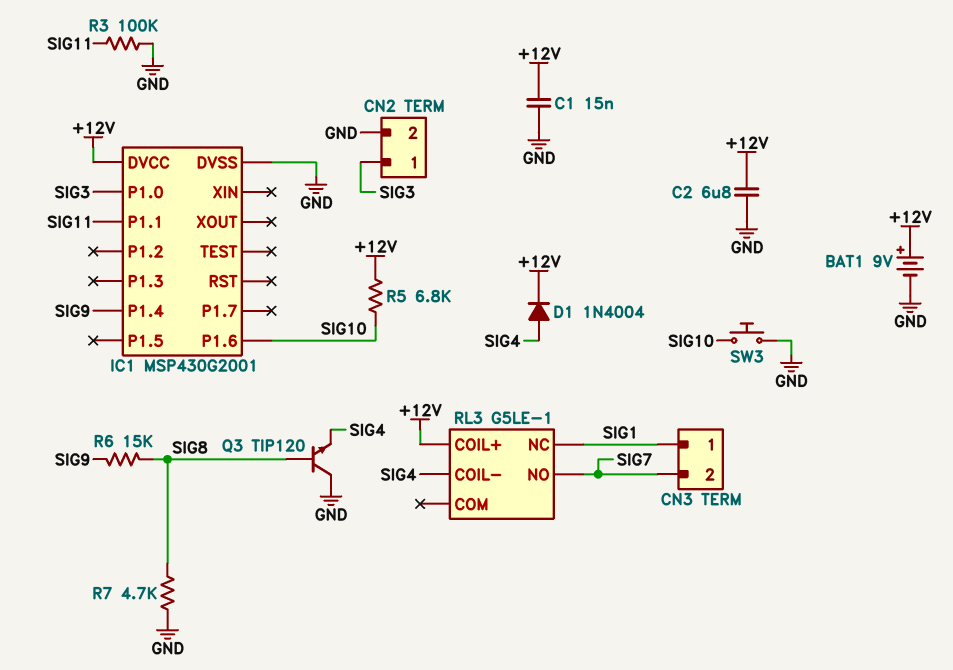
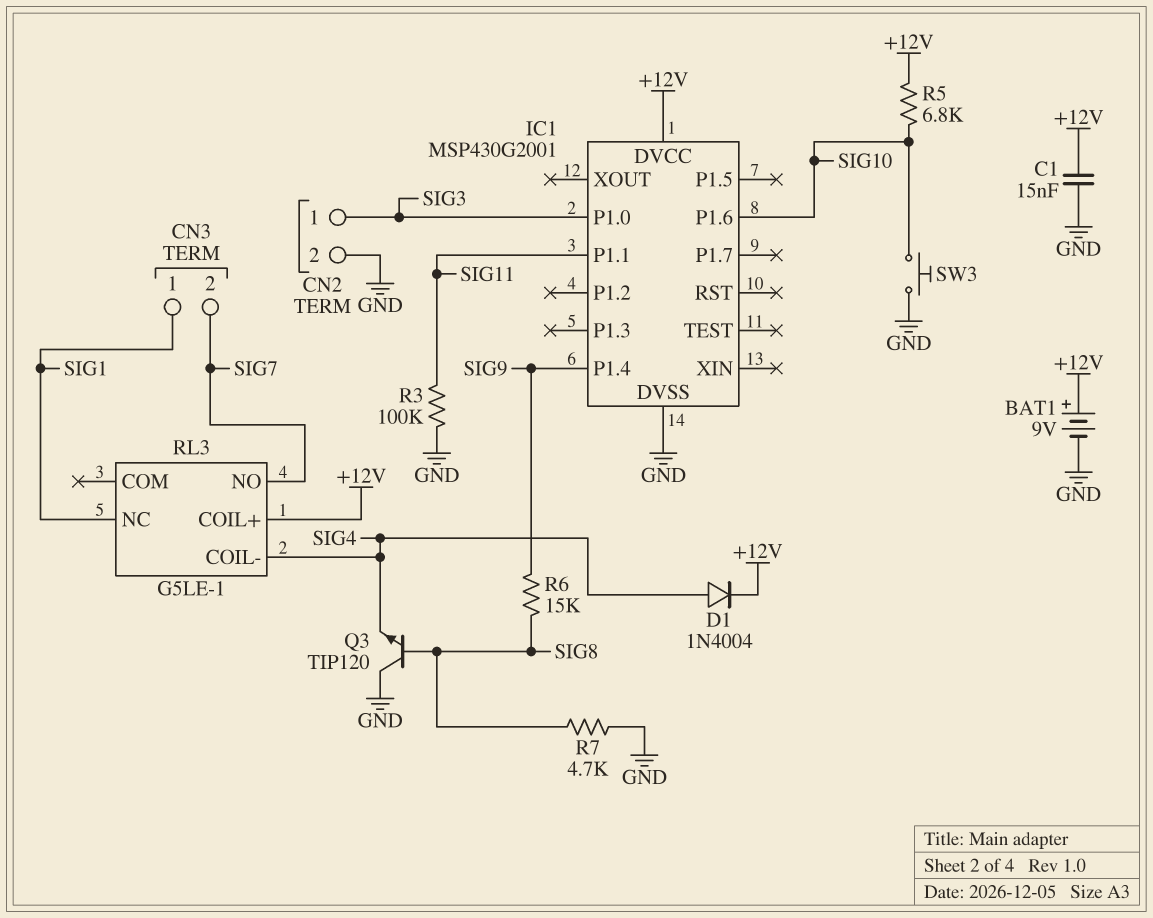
C2: 6.8uF (+12V, GND) -> none

